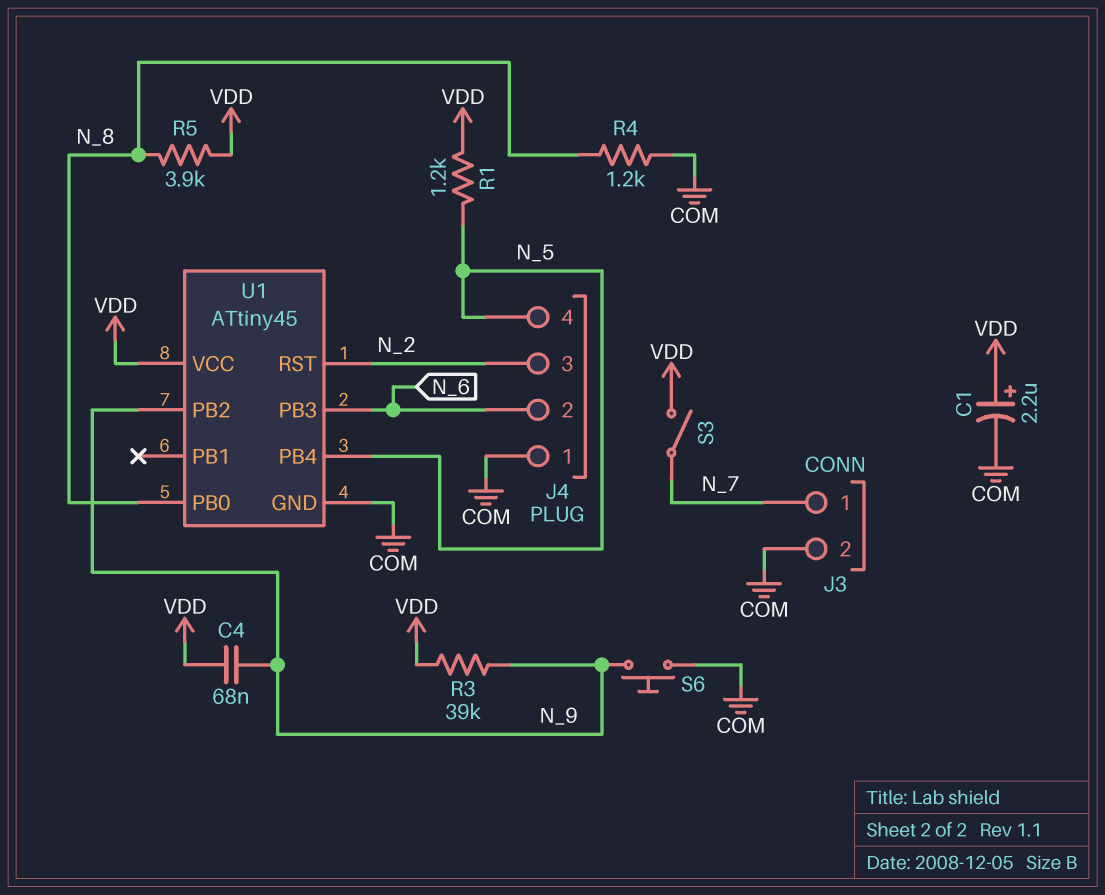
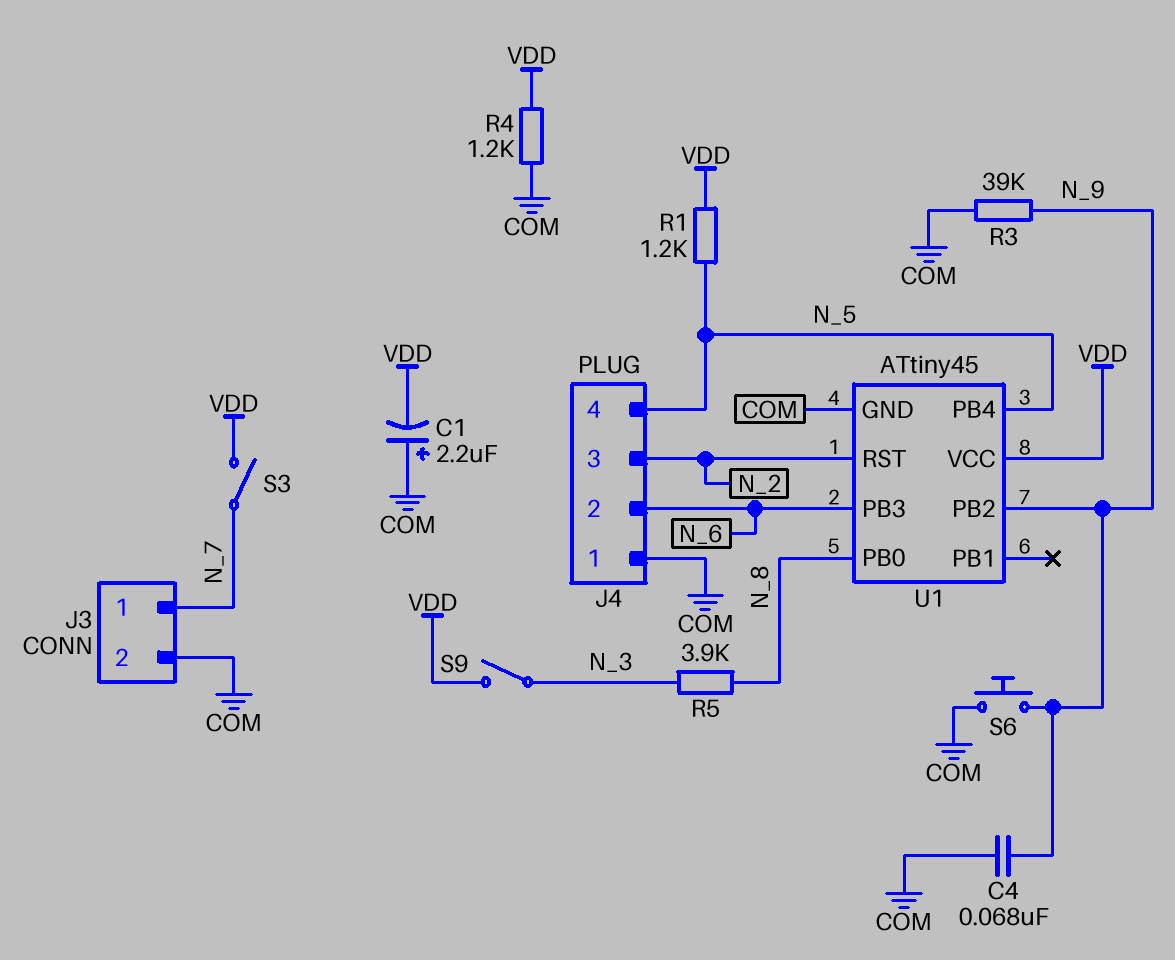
C1: 2.2uF (plus VDD, minus COM) -> 2.2uF (plus COM, minus VDD)
C4: 68nF (N_9, VDD) -> 68nF (COM, N_9)
R3: 39k (N_9, VDD) -> 39k (COM, N_9)
R4: 1.2k (COM, N_8) -> 1.2k (COM, VDD)
R5: 3.9k (N_8, VDD) -> 3.9k (N_3, N_8)
S9: none -> switch (N_3, VDD)

